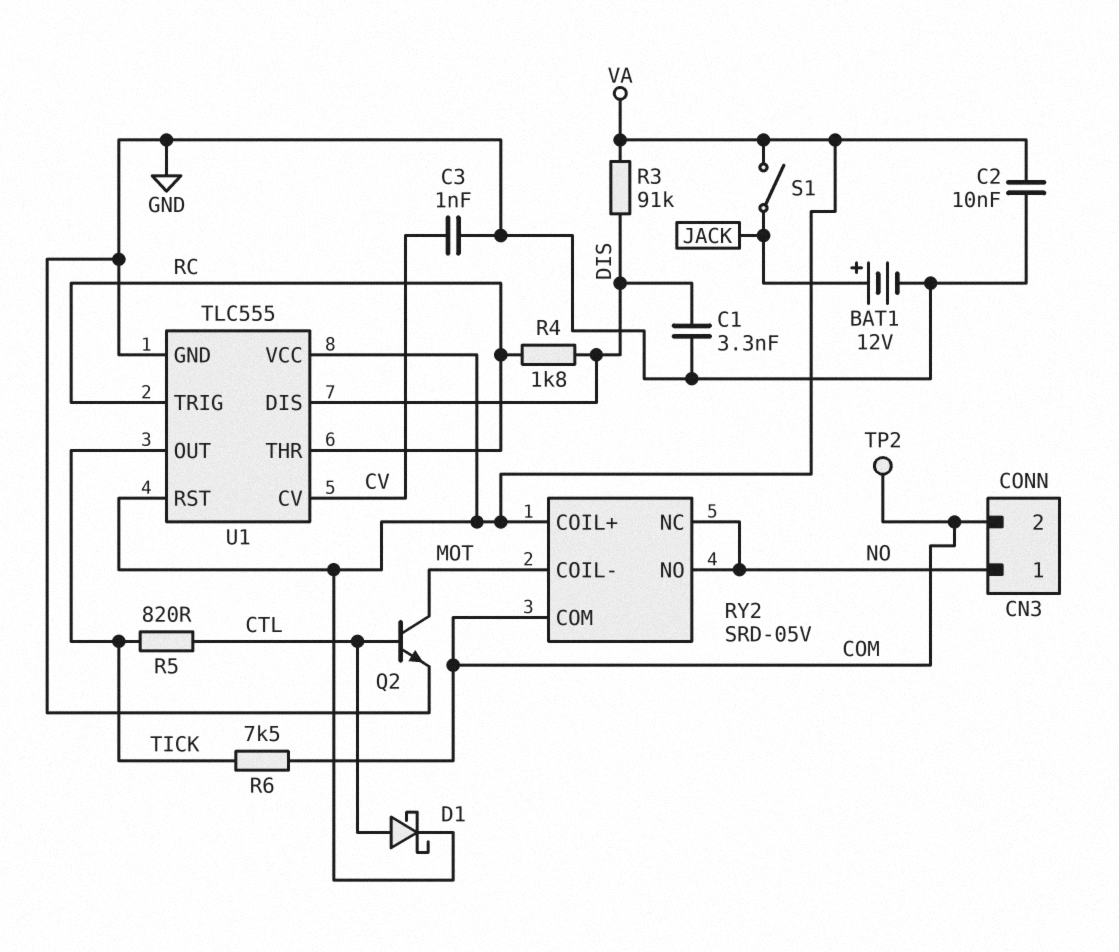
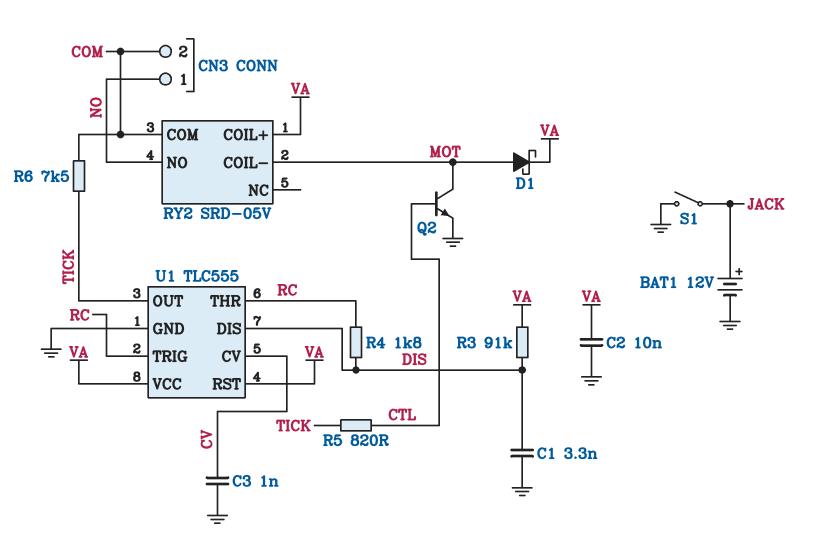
D1: schottky (A CTL, K VA) -> schottky (A MOT, K VA)
RY2 pin NC: NO -> none
S1: switch (JACK, VA) -> switch (GND, JACK)
TP2: test point (COM) -> none

